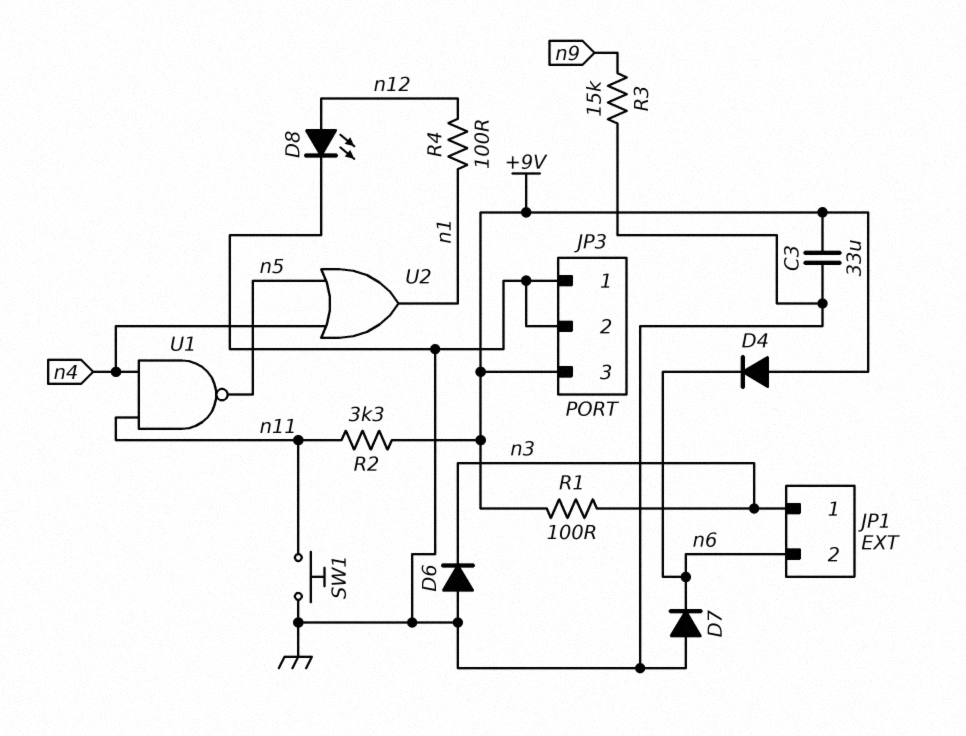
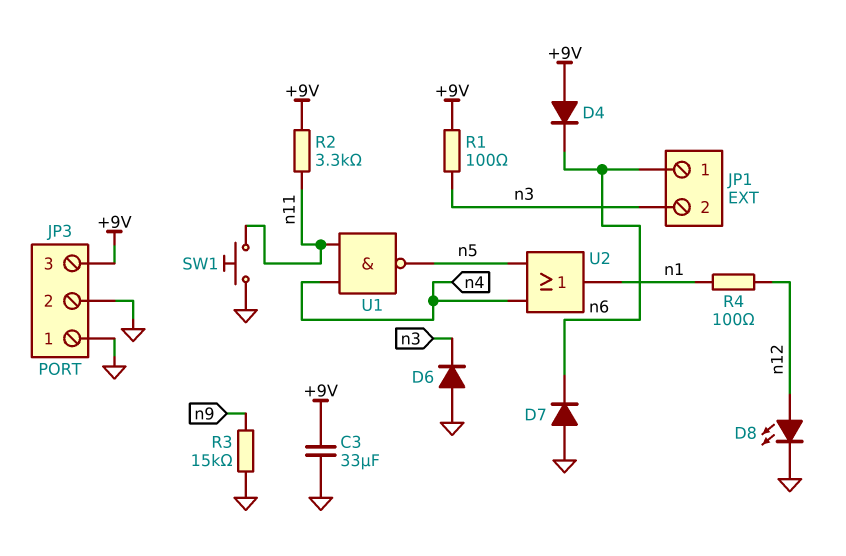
JP1 pin 1: n3 -> n6
JP1 pin 2: n6 -> n3

